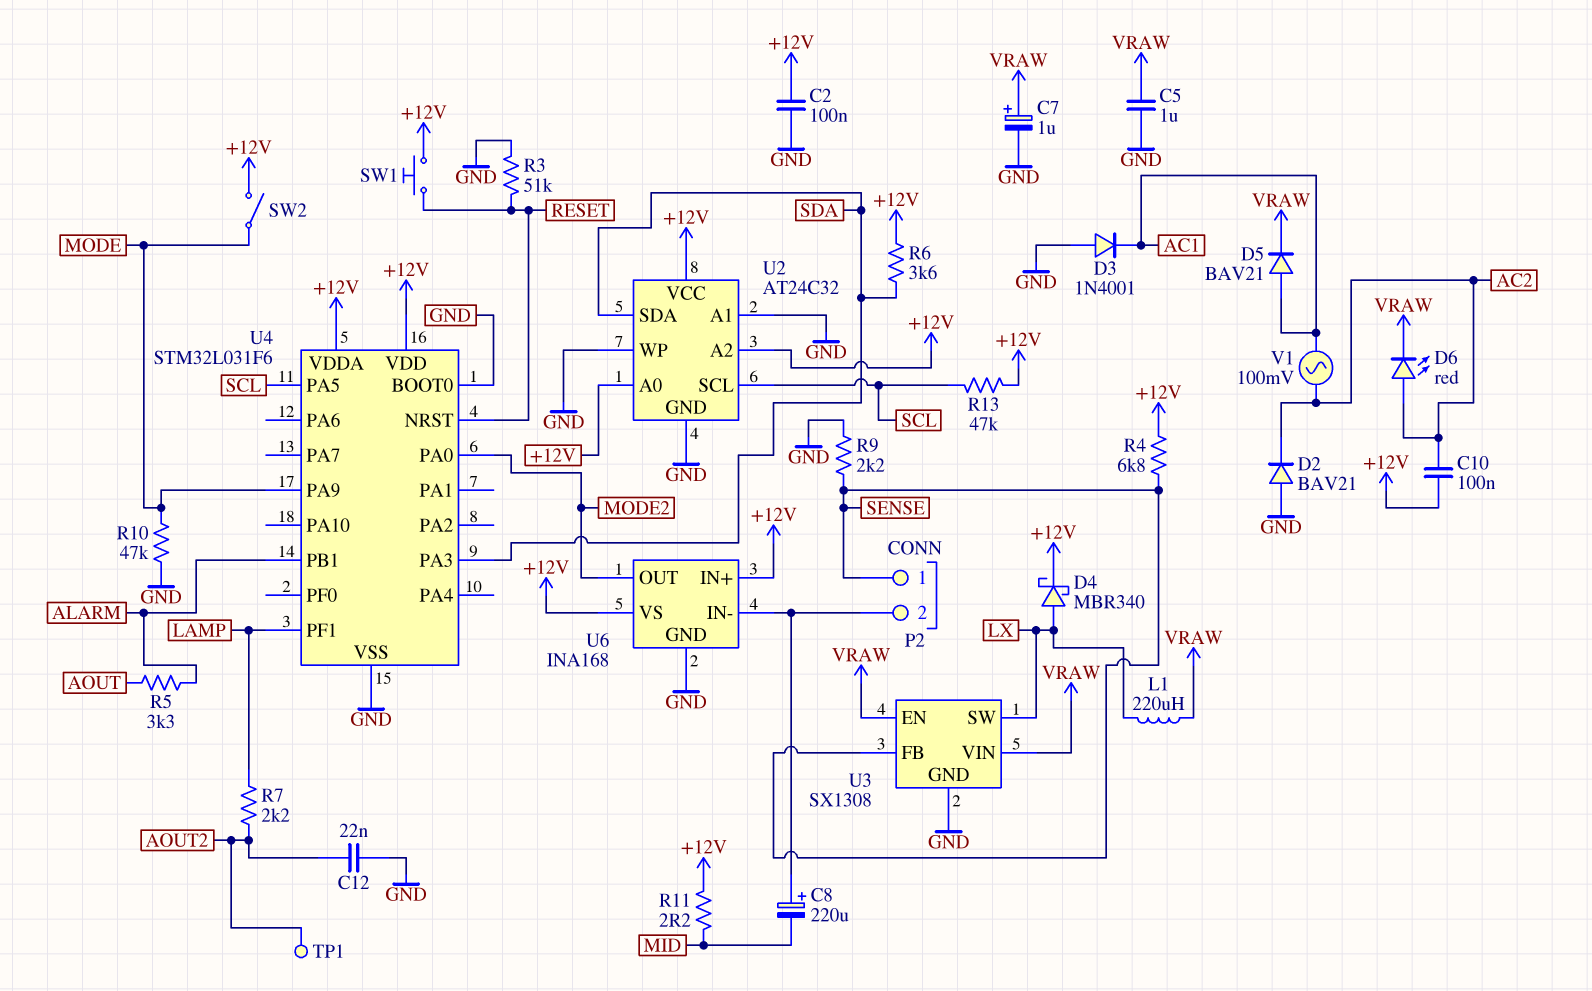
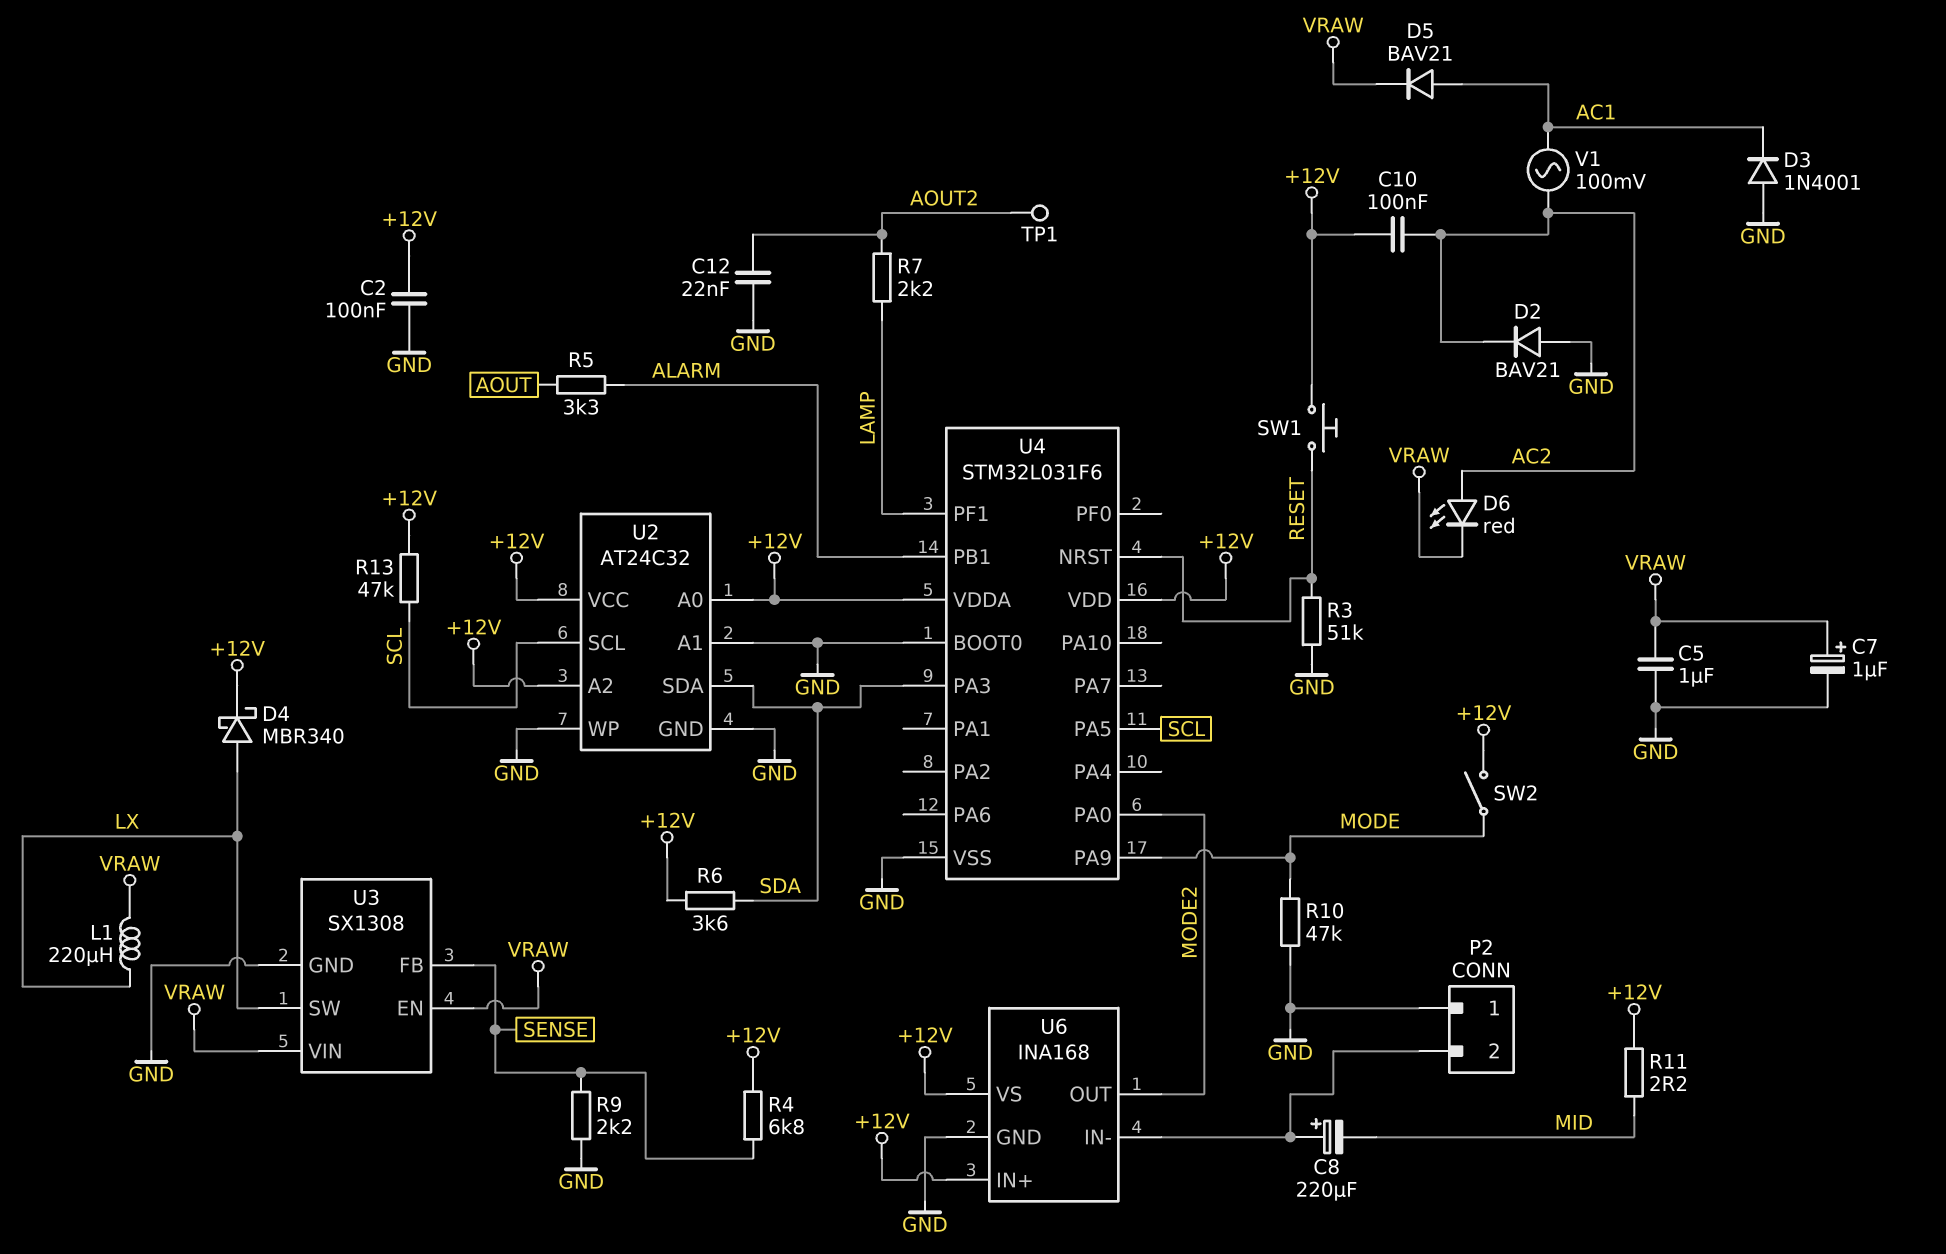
P2 pin 1: SENSE -> GND

